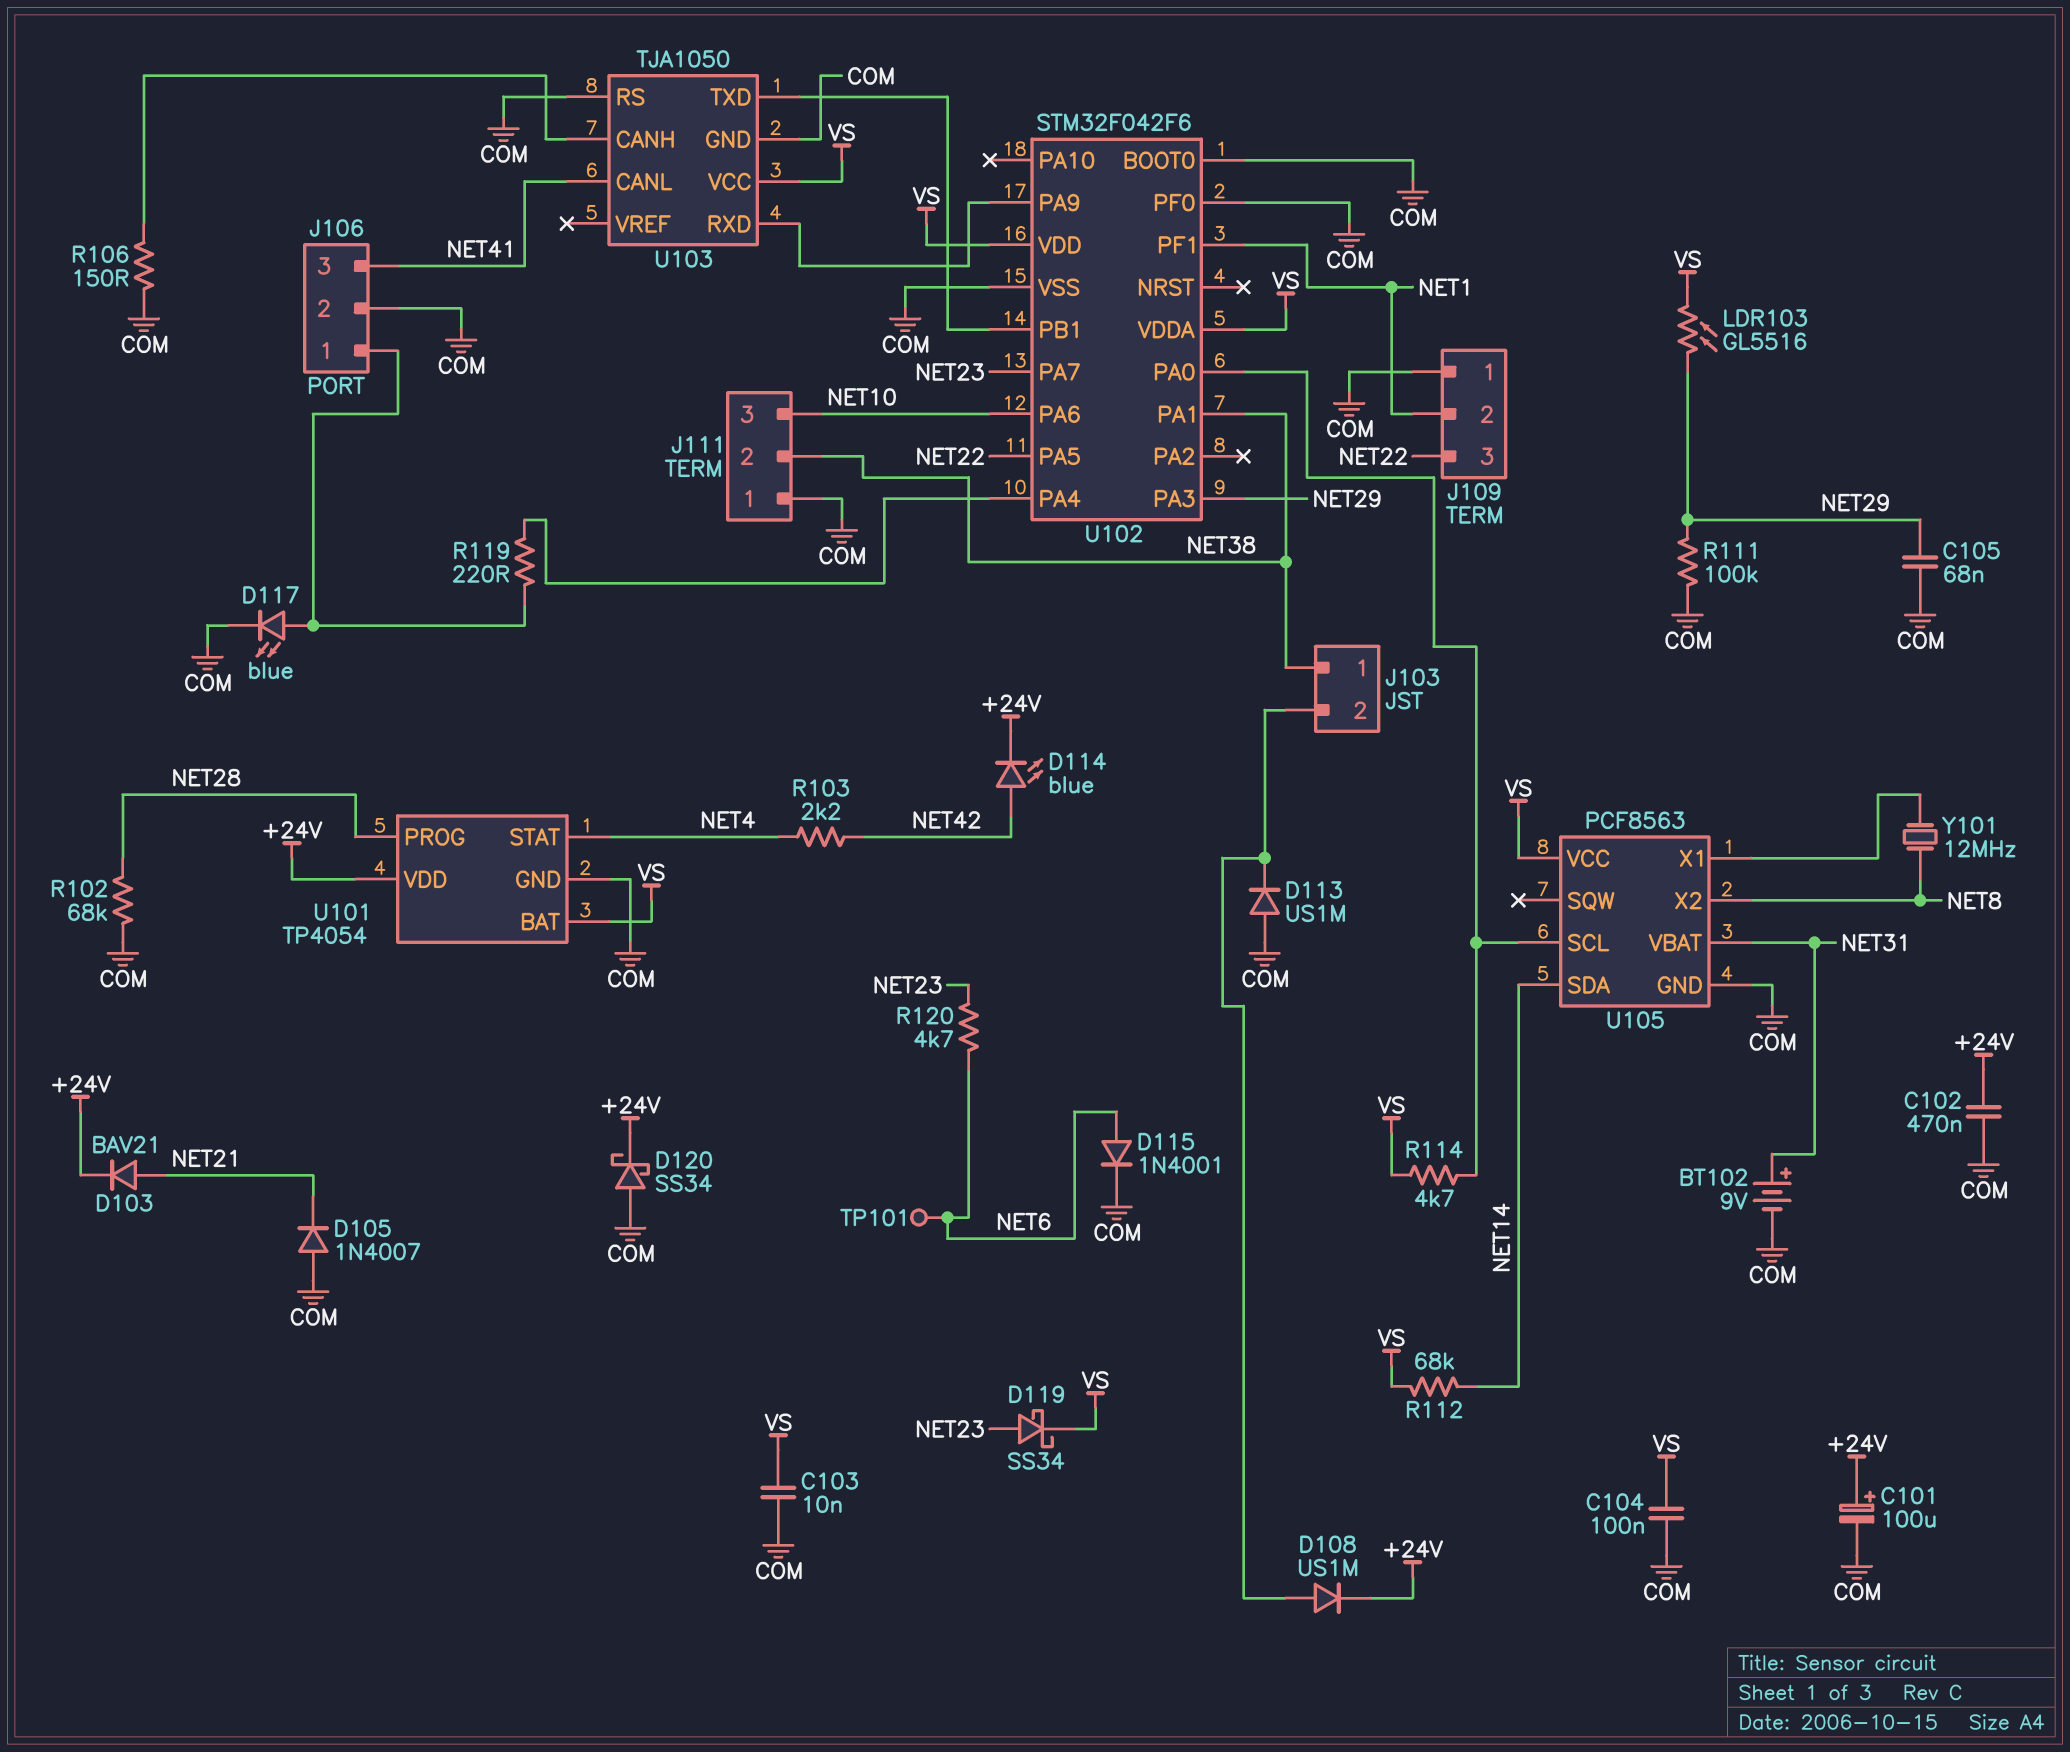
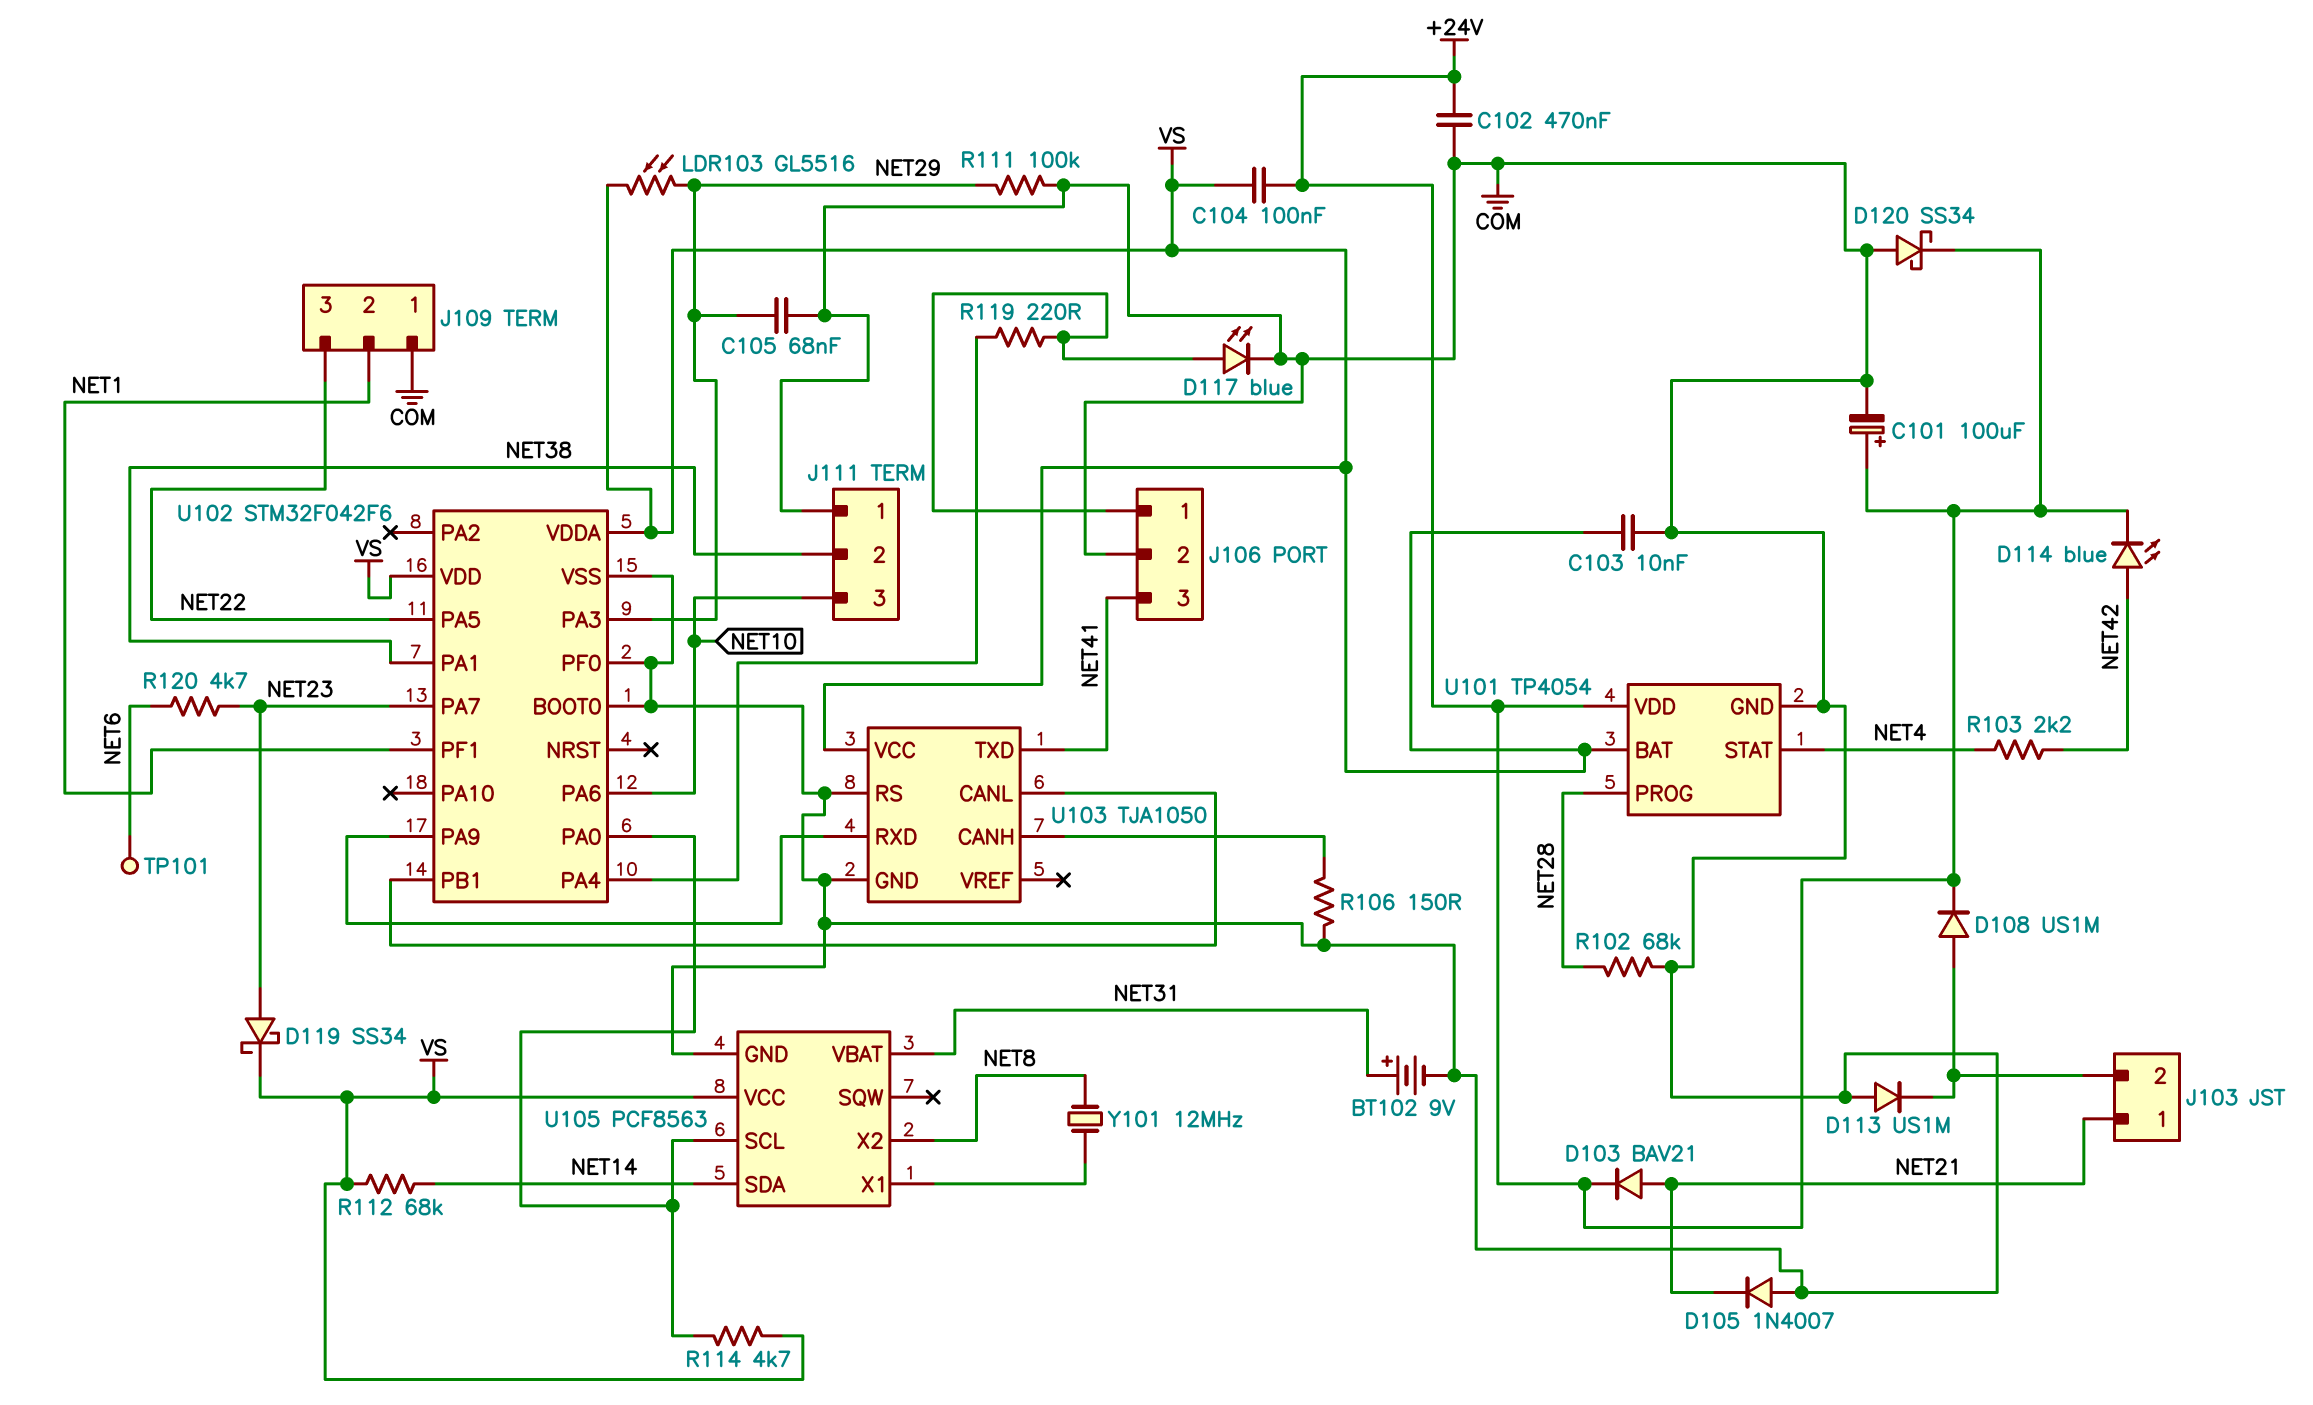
C104: 100nF (COM, VS) -> 100nF (+24V, VS)
D115: diode 1N4001 (A NET6, K COM) -> none
J103 pin 1: NET38 -> NET21
U103 pin CANL: NET41 -> U102/PB1
U103 pin TXD: U102/PB1 -> NET41

